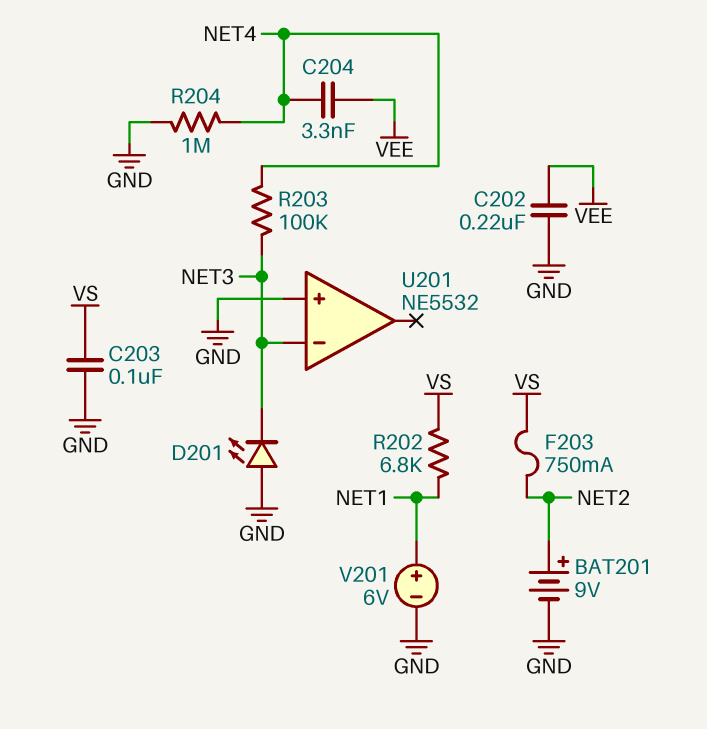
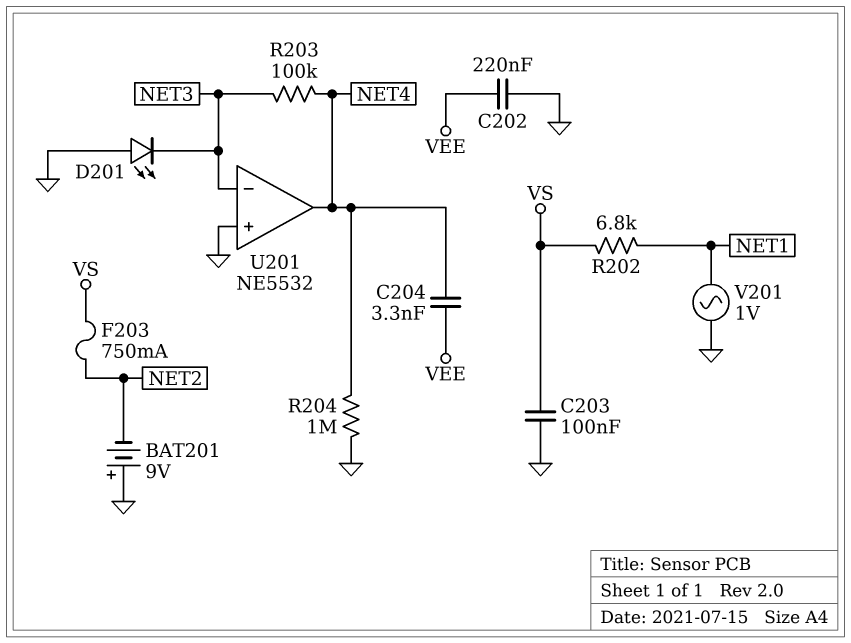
BAT201: 9V (plus NET2, minus GND) -> 9V (plus GND, minus NET2)
U201 pin out: none -> NET4
V201: 6V (plus NET1, minus GND) -> AC 1V (GND, NET1)

